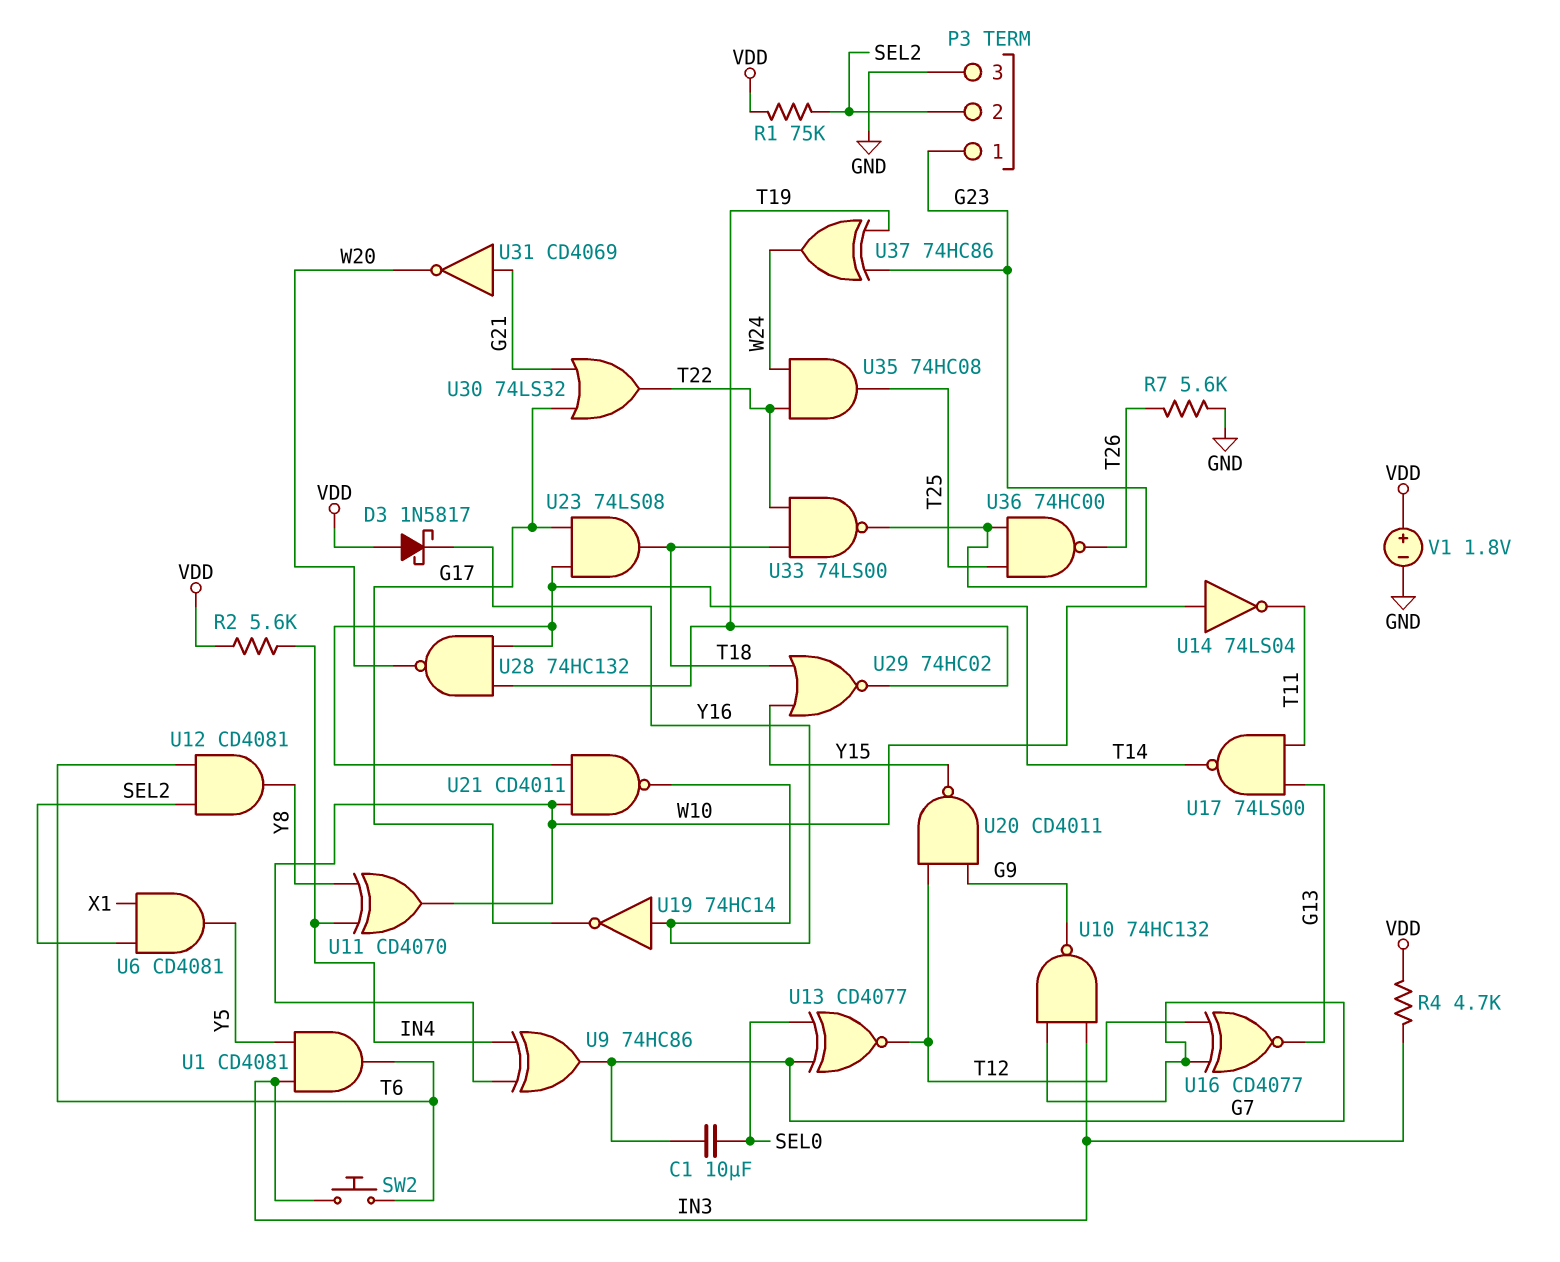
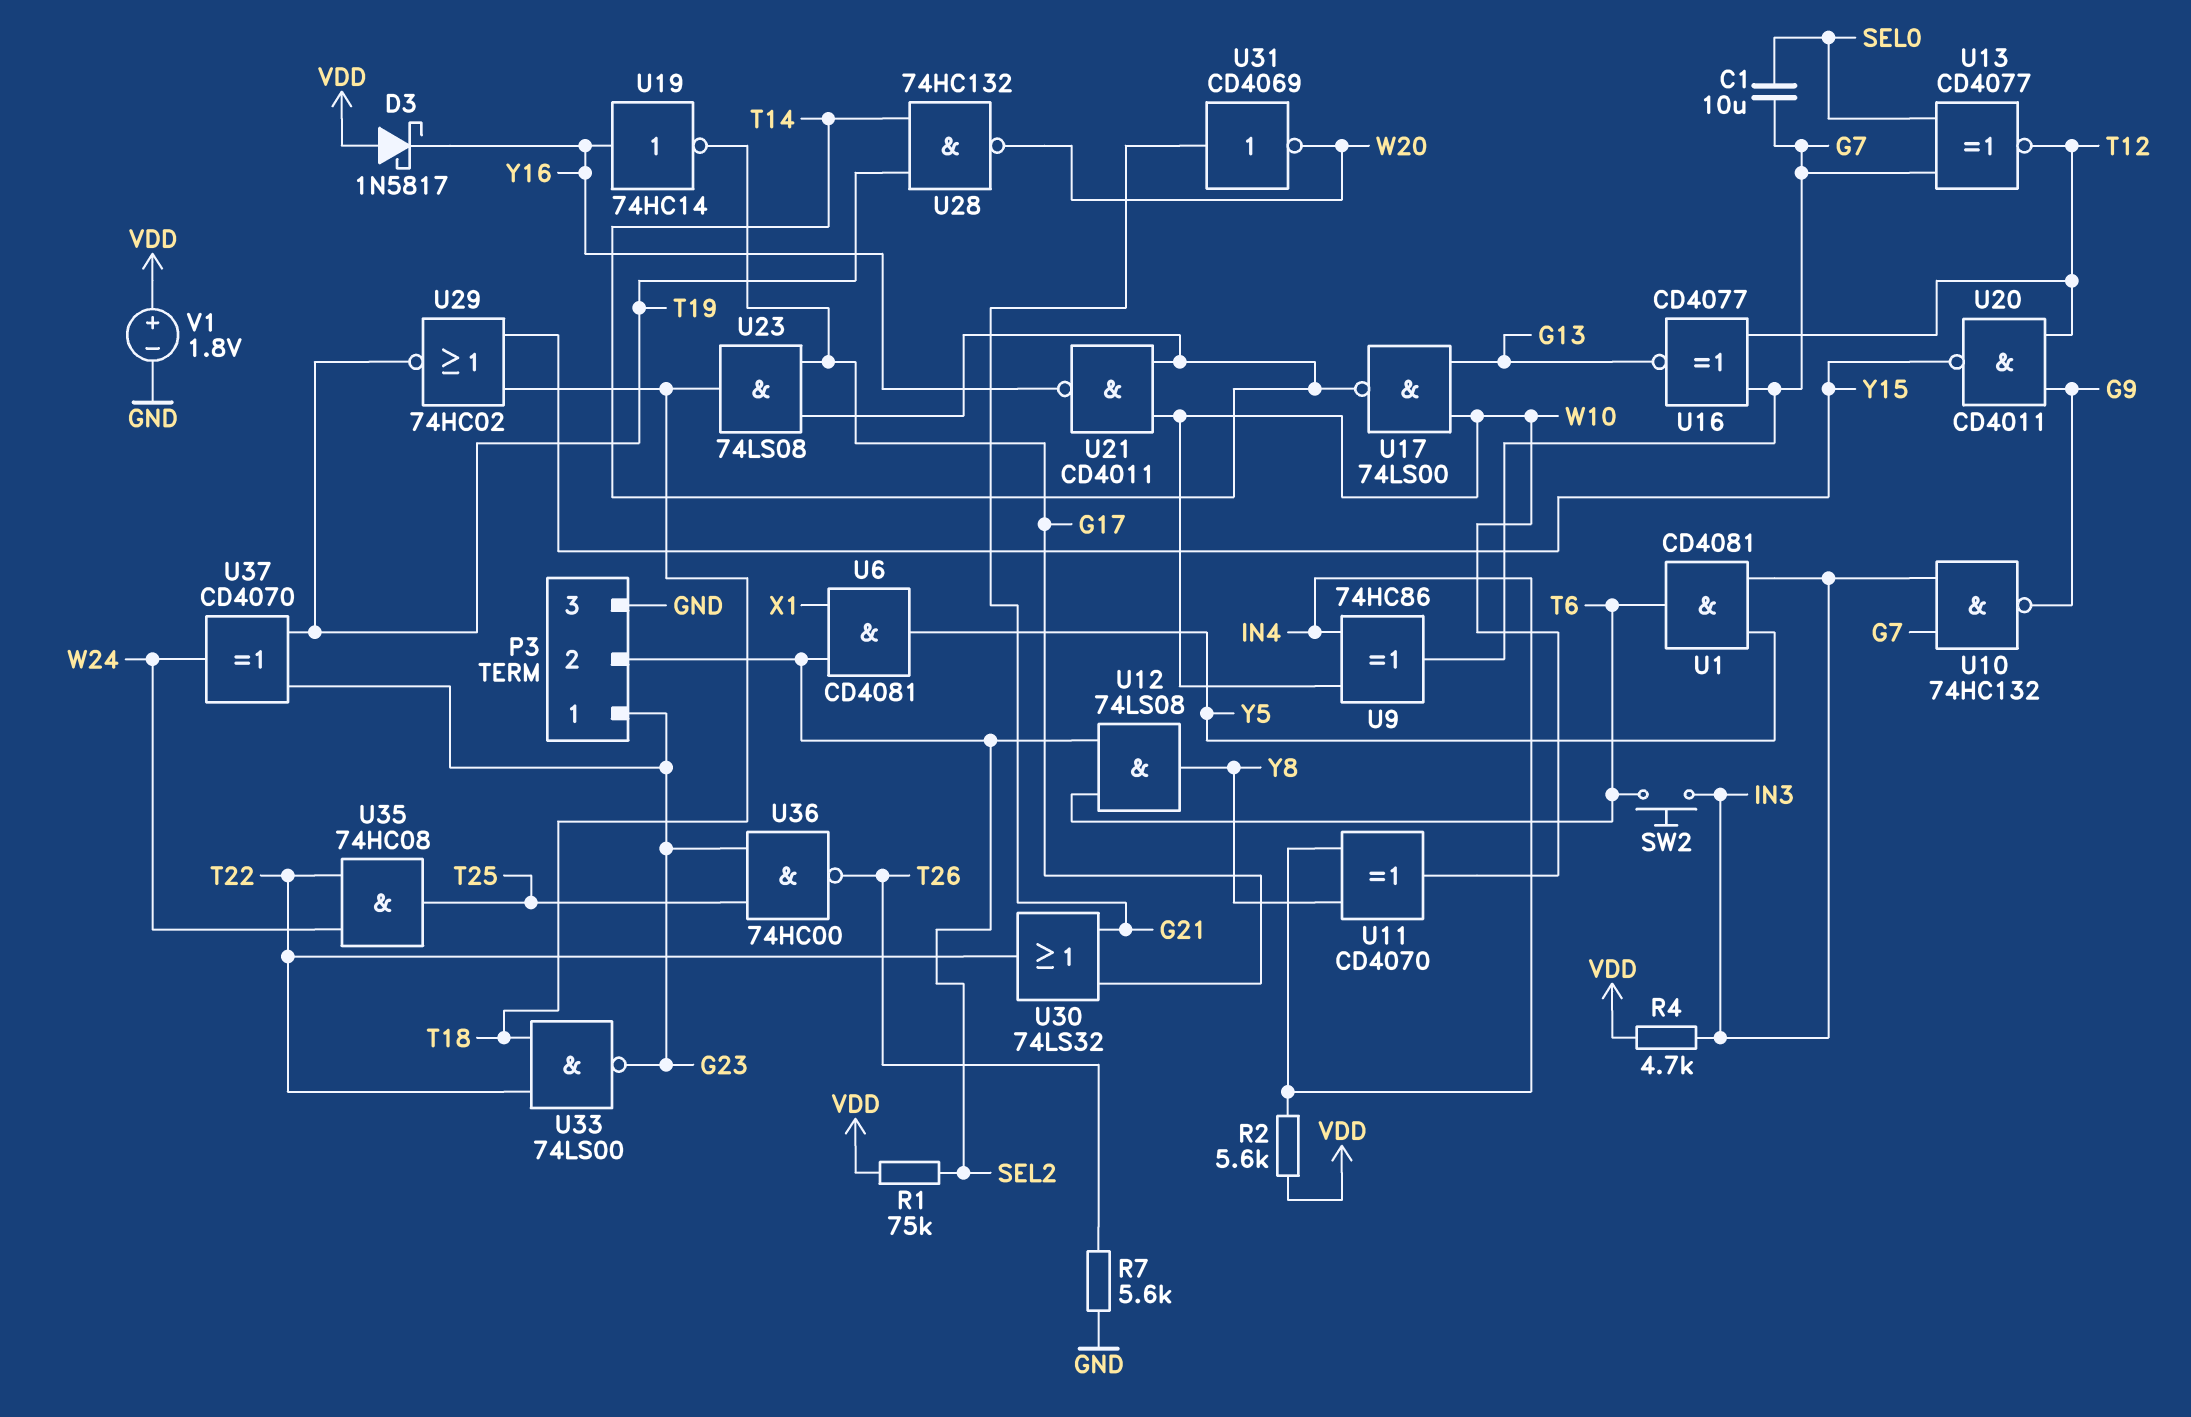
U12: AND CD4081 (in SEL2, in T6, out Y8) -> AND 74LS08 (in SEL2, in T6, out Y8)
U14: NOT 74LS04 (in W10, out T11) -> none
U17: NAND 74LS00 (in G13, in T11, out T14) -> NAND 74LS00 (in G13, in W10, out T14)
U37: XOR 74HC86 (in G23, in T19, out W24) -> XOR CD4070 (in G23, in T19, out W24)

